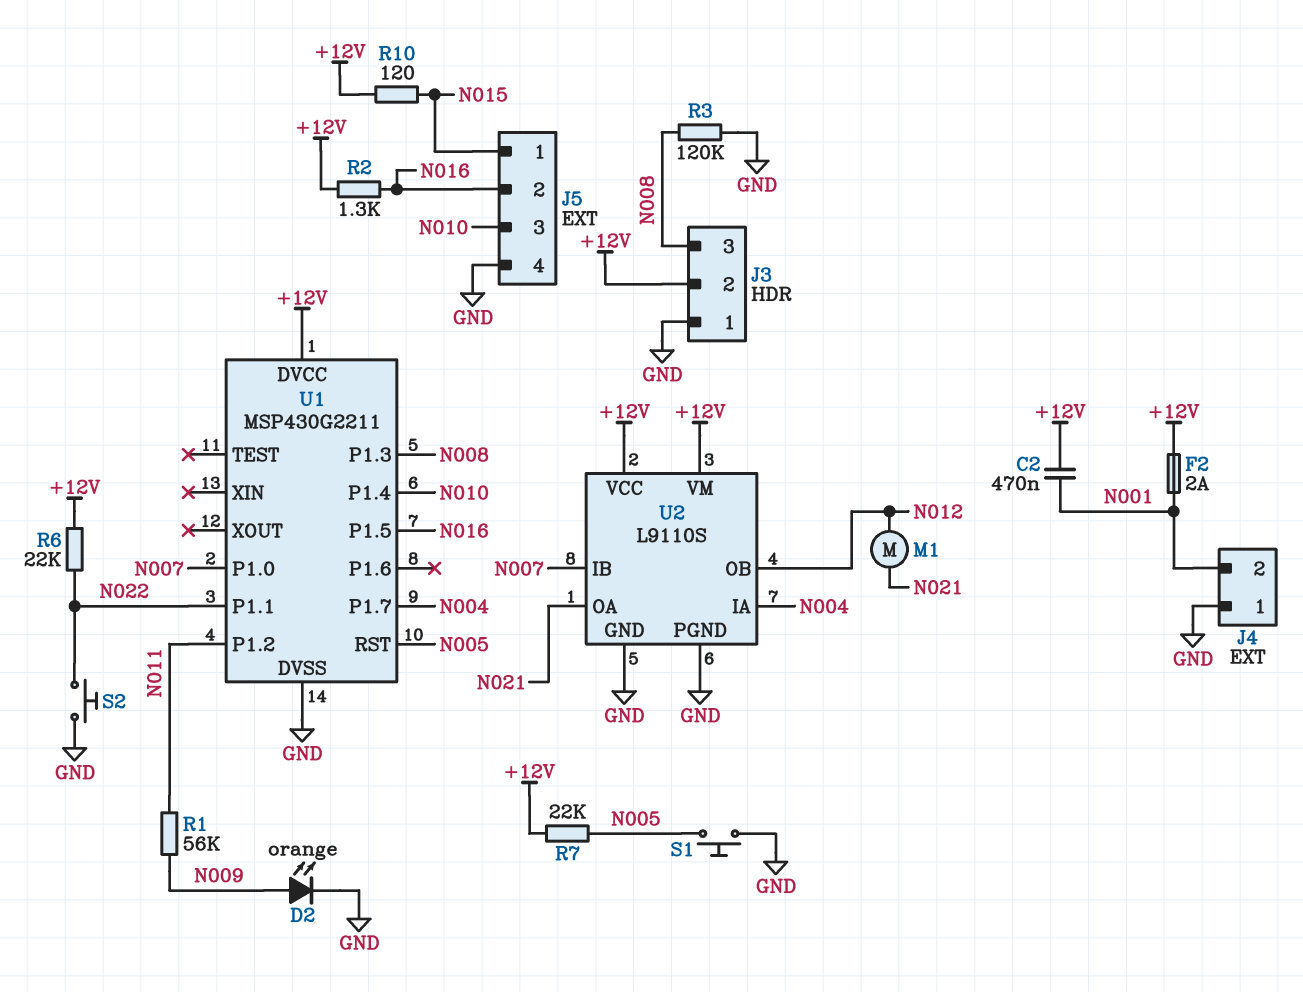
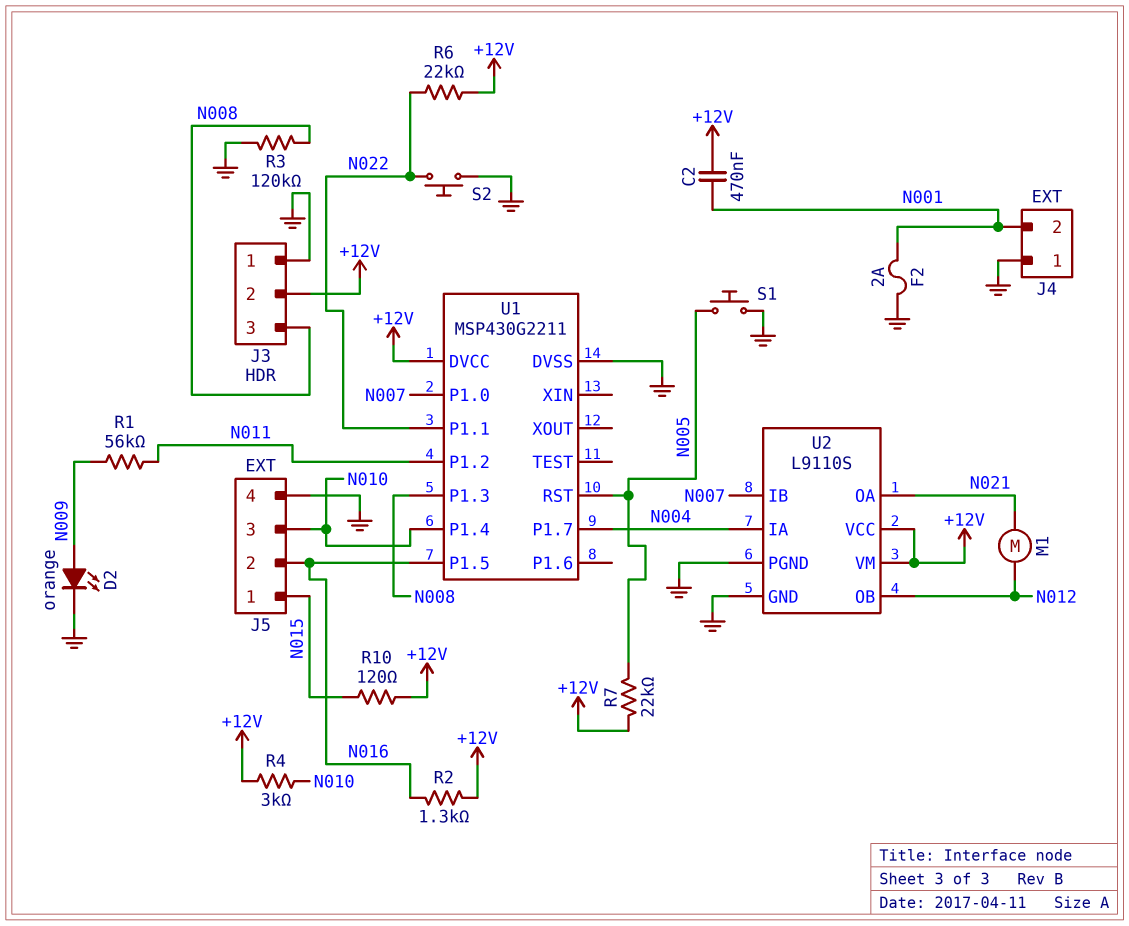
F2: 2A (+12V, N001) -> 2A (GND, N001)
R4: none -> 3k (+12V, N010)

